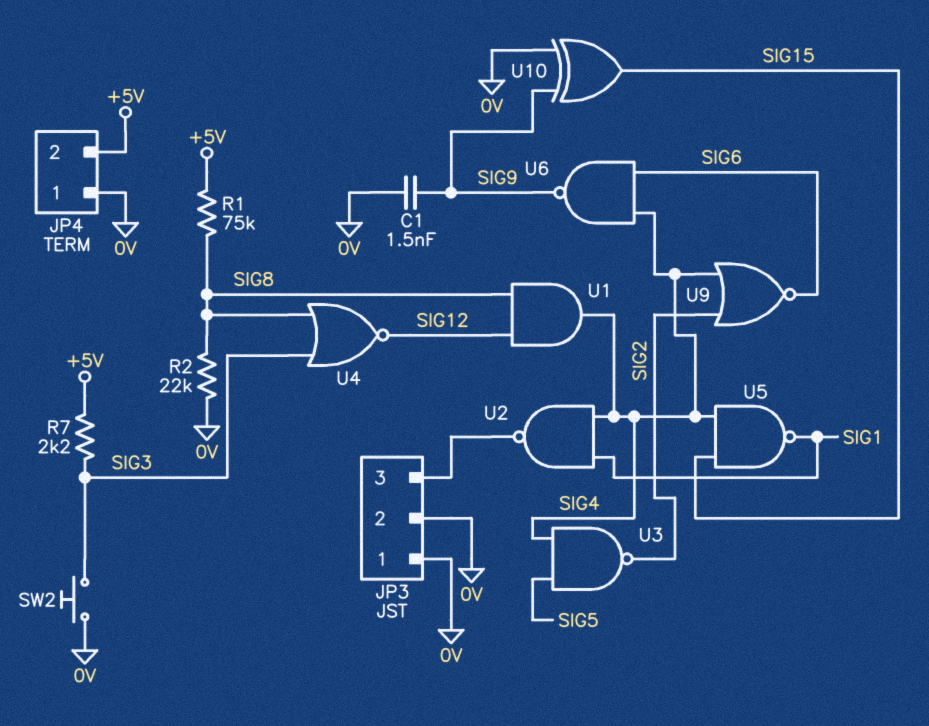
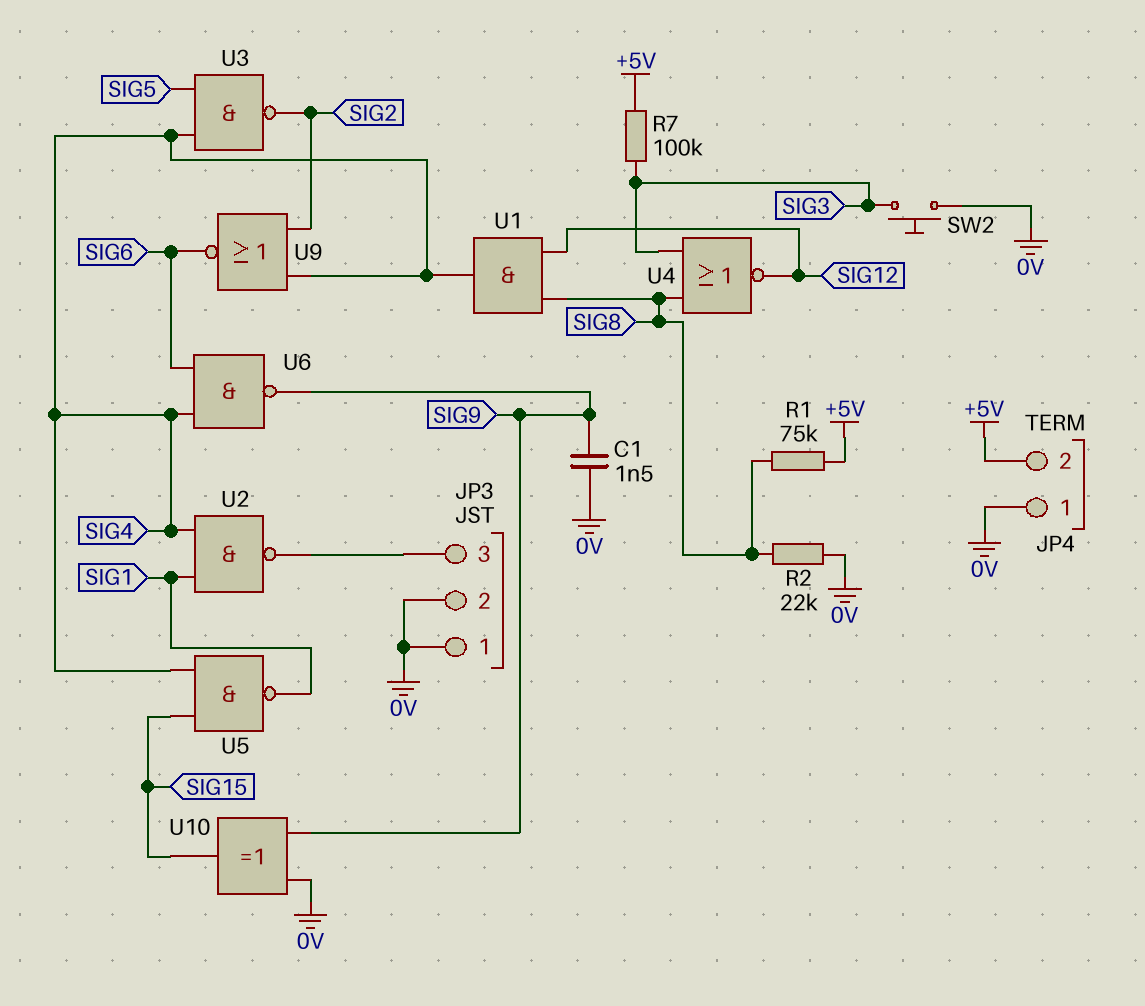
R7: 2.2k (+5V, SIG3) -> 100k (+5V, SIG3)

